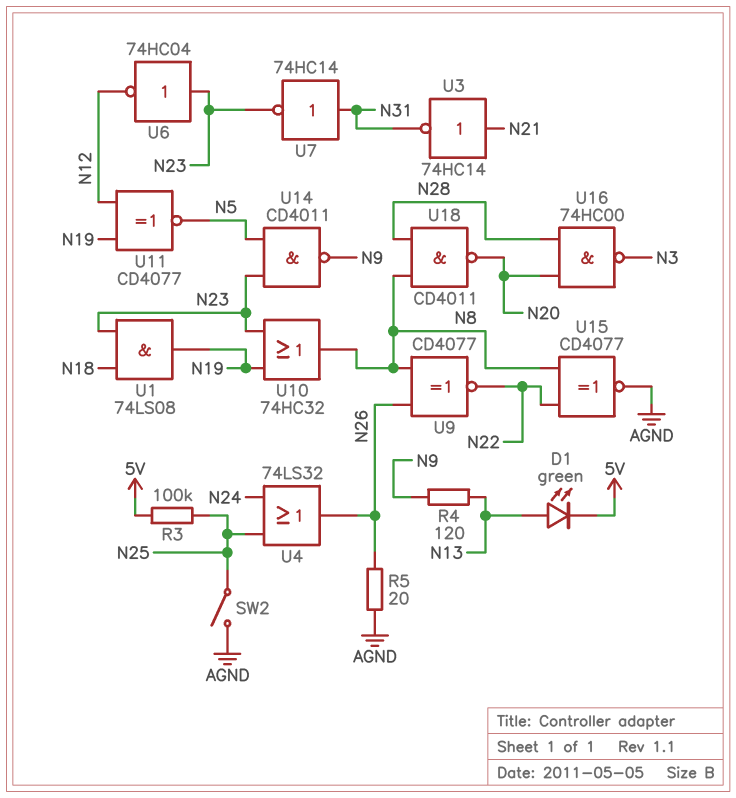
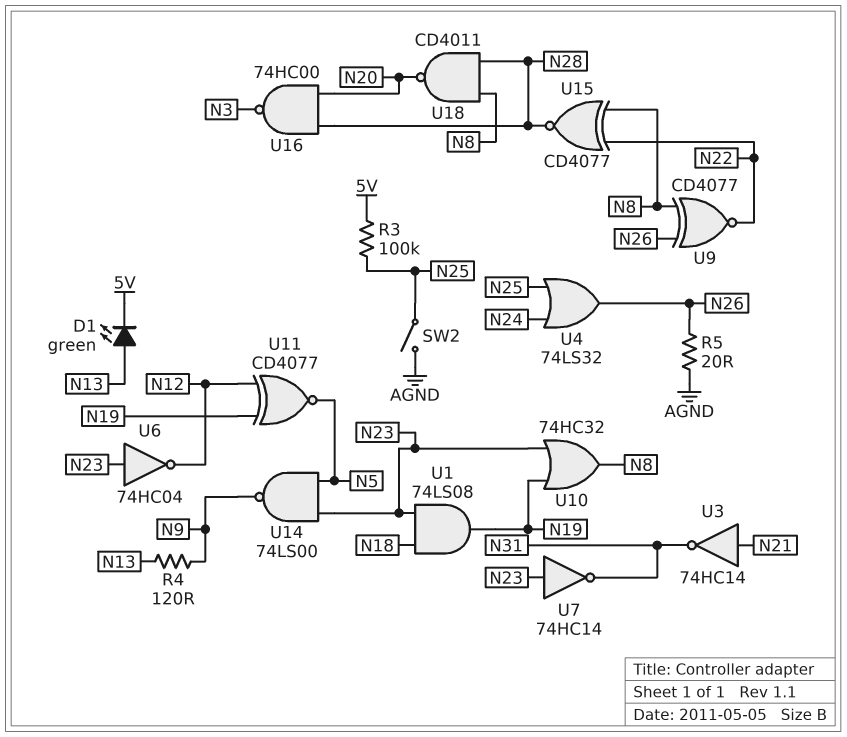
U7: NOT 74HC14 (in N31, out N23) -> NOT 74HC14 (in N23, out N31)
U14: NAND CD4011 (in N5, in N23, out N9) -> NAND 74LS00 (in N5, in N23, out N9)
U15: XNOR CD4077 (in N8, in N22, out AGND) -> XNOR CD4077 (in N8, in N22, out N28)

